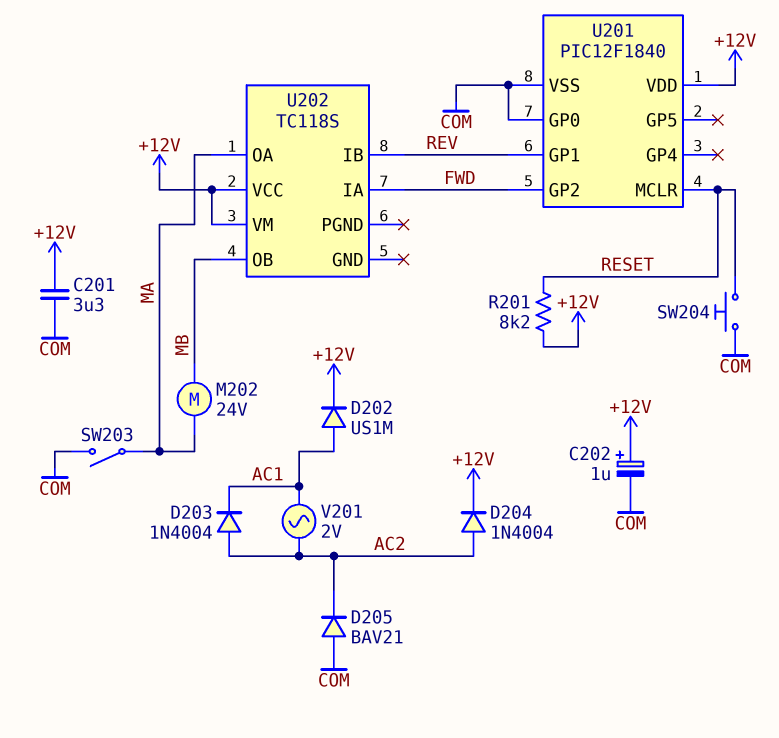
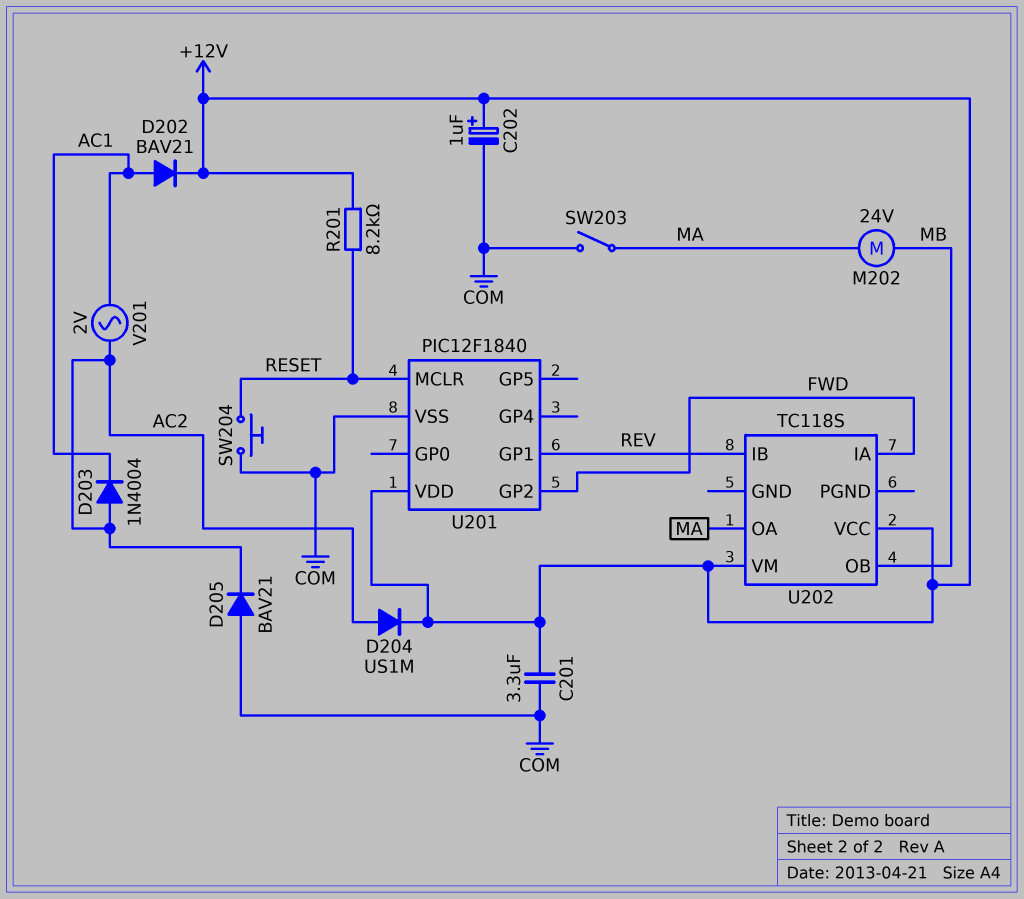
D202: diode US1M (A AC1, K +12V) -> diode BAV21 (A AC1, K +12V)
D204: diode 1N4004 (A AC2, K +12V) -> diode US1M (A AC2, K +12V)
U201 pin GP0: COM -> none

